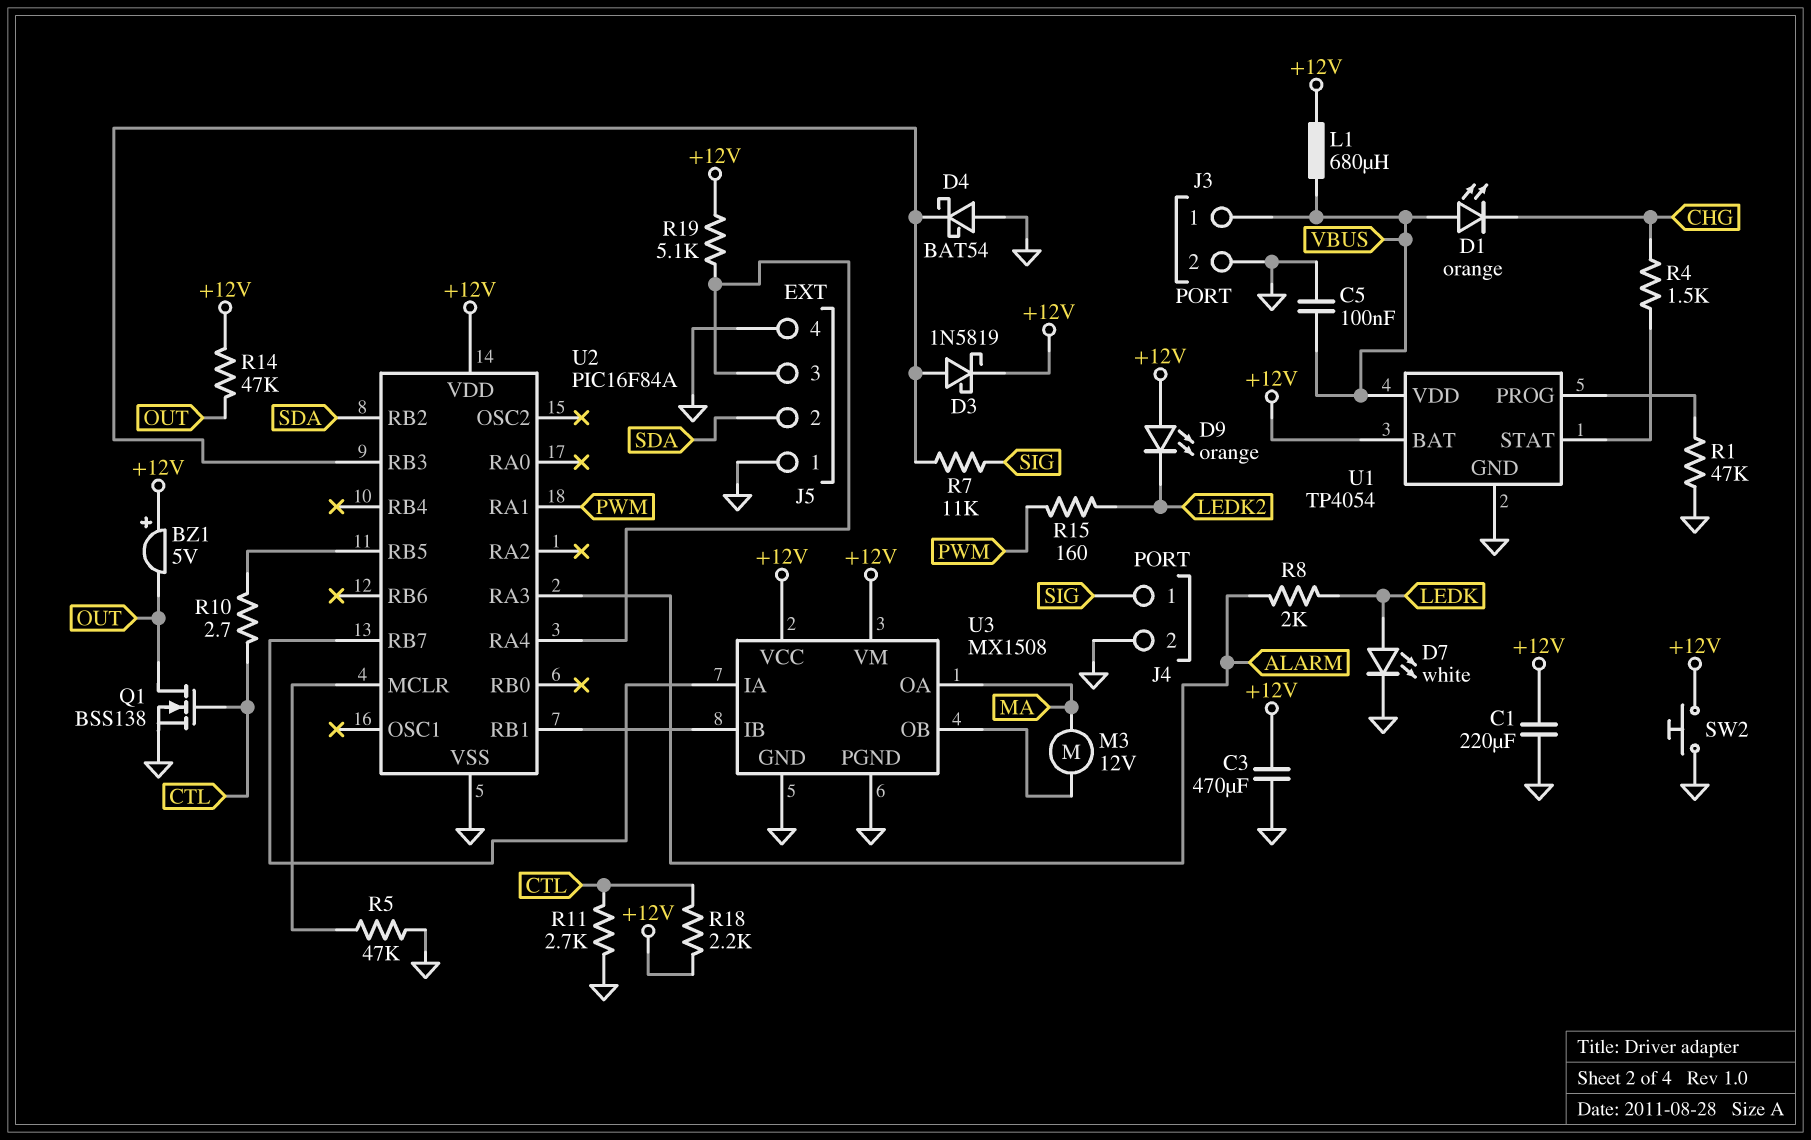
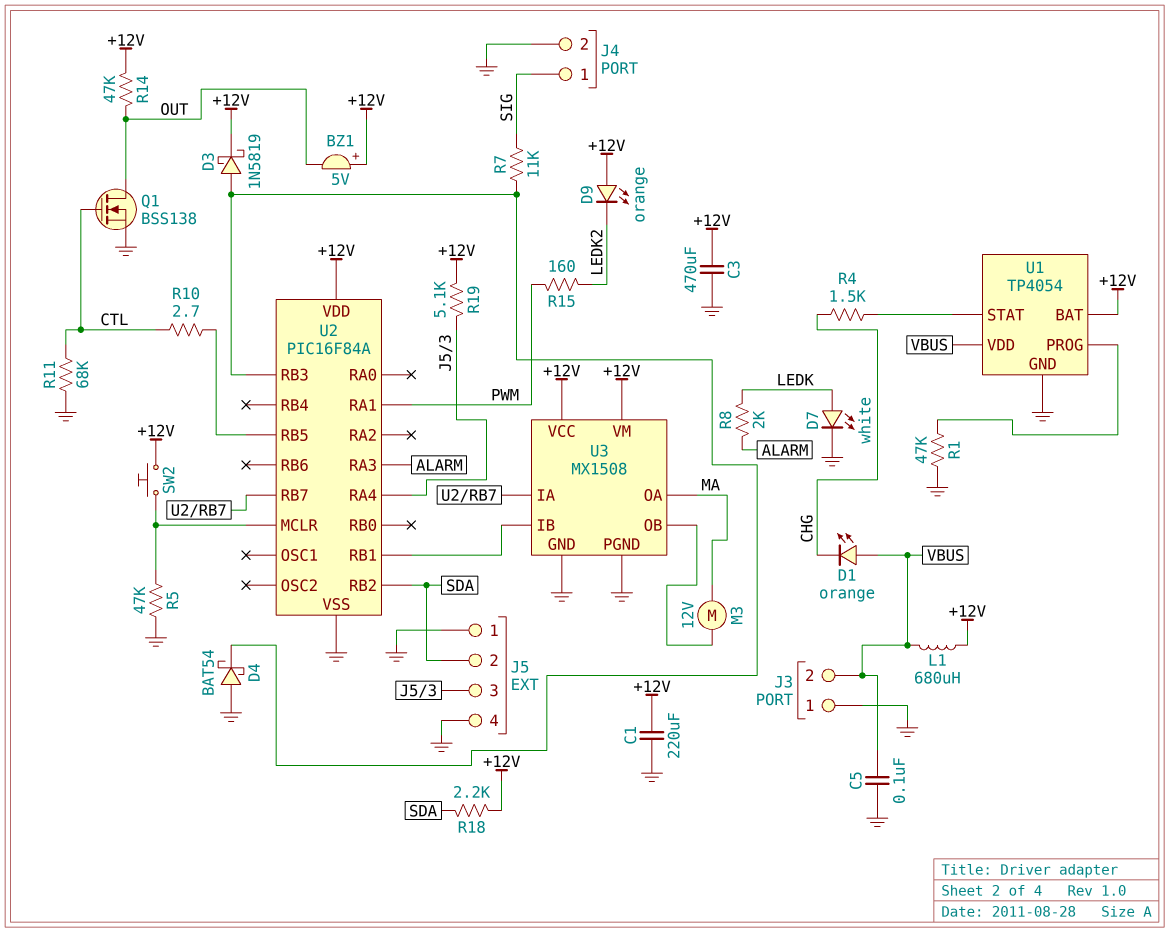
J3 pin 1: VBUS -> GND
J3 pin 2: GND -> VBUS
R11: 2.7k (CTL, GND) -> 68k (CTL, GND)
R18: 2.2k (+12V, CTL) -> 2.2k (+12V, SDA)
SW2: button (+12V, GND) -> button (+12V, U2/MCLR)

